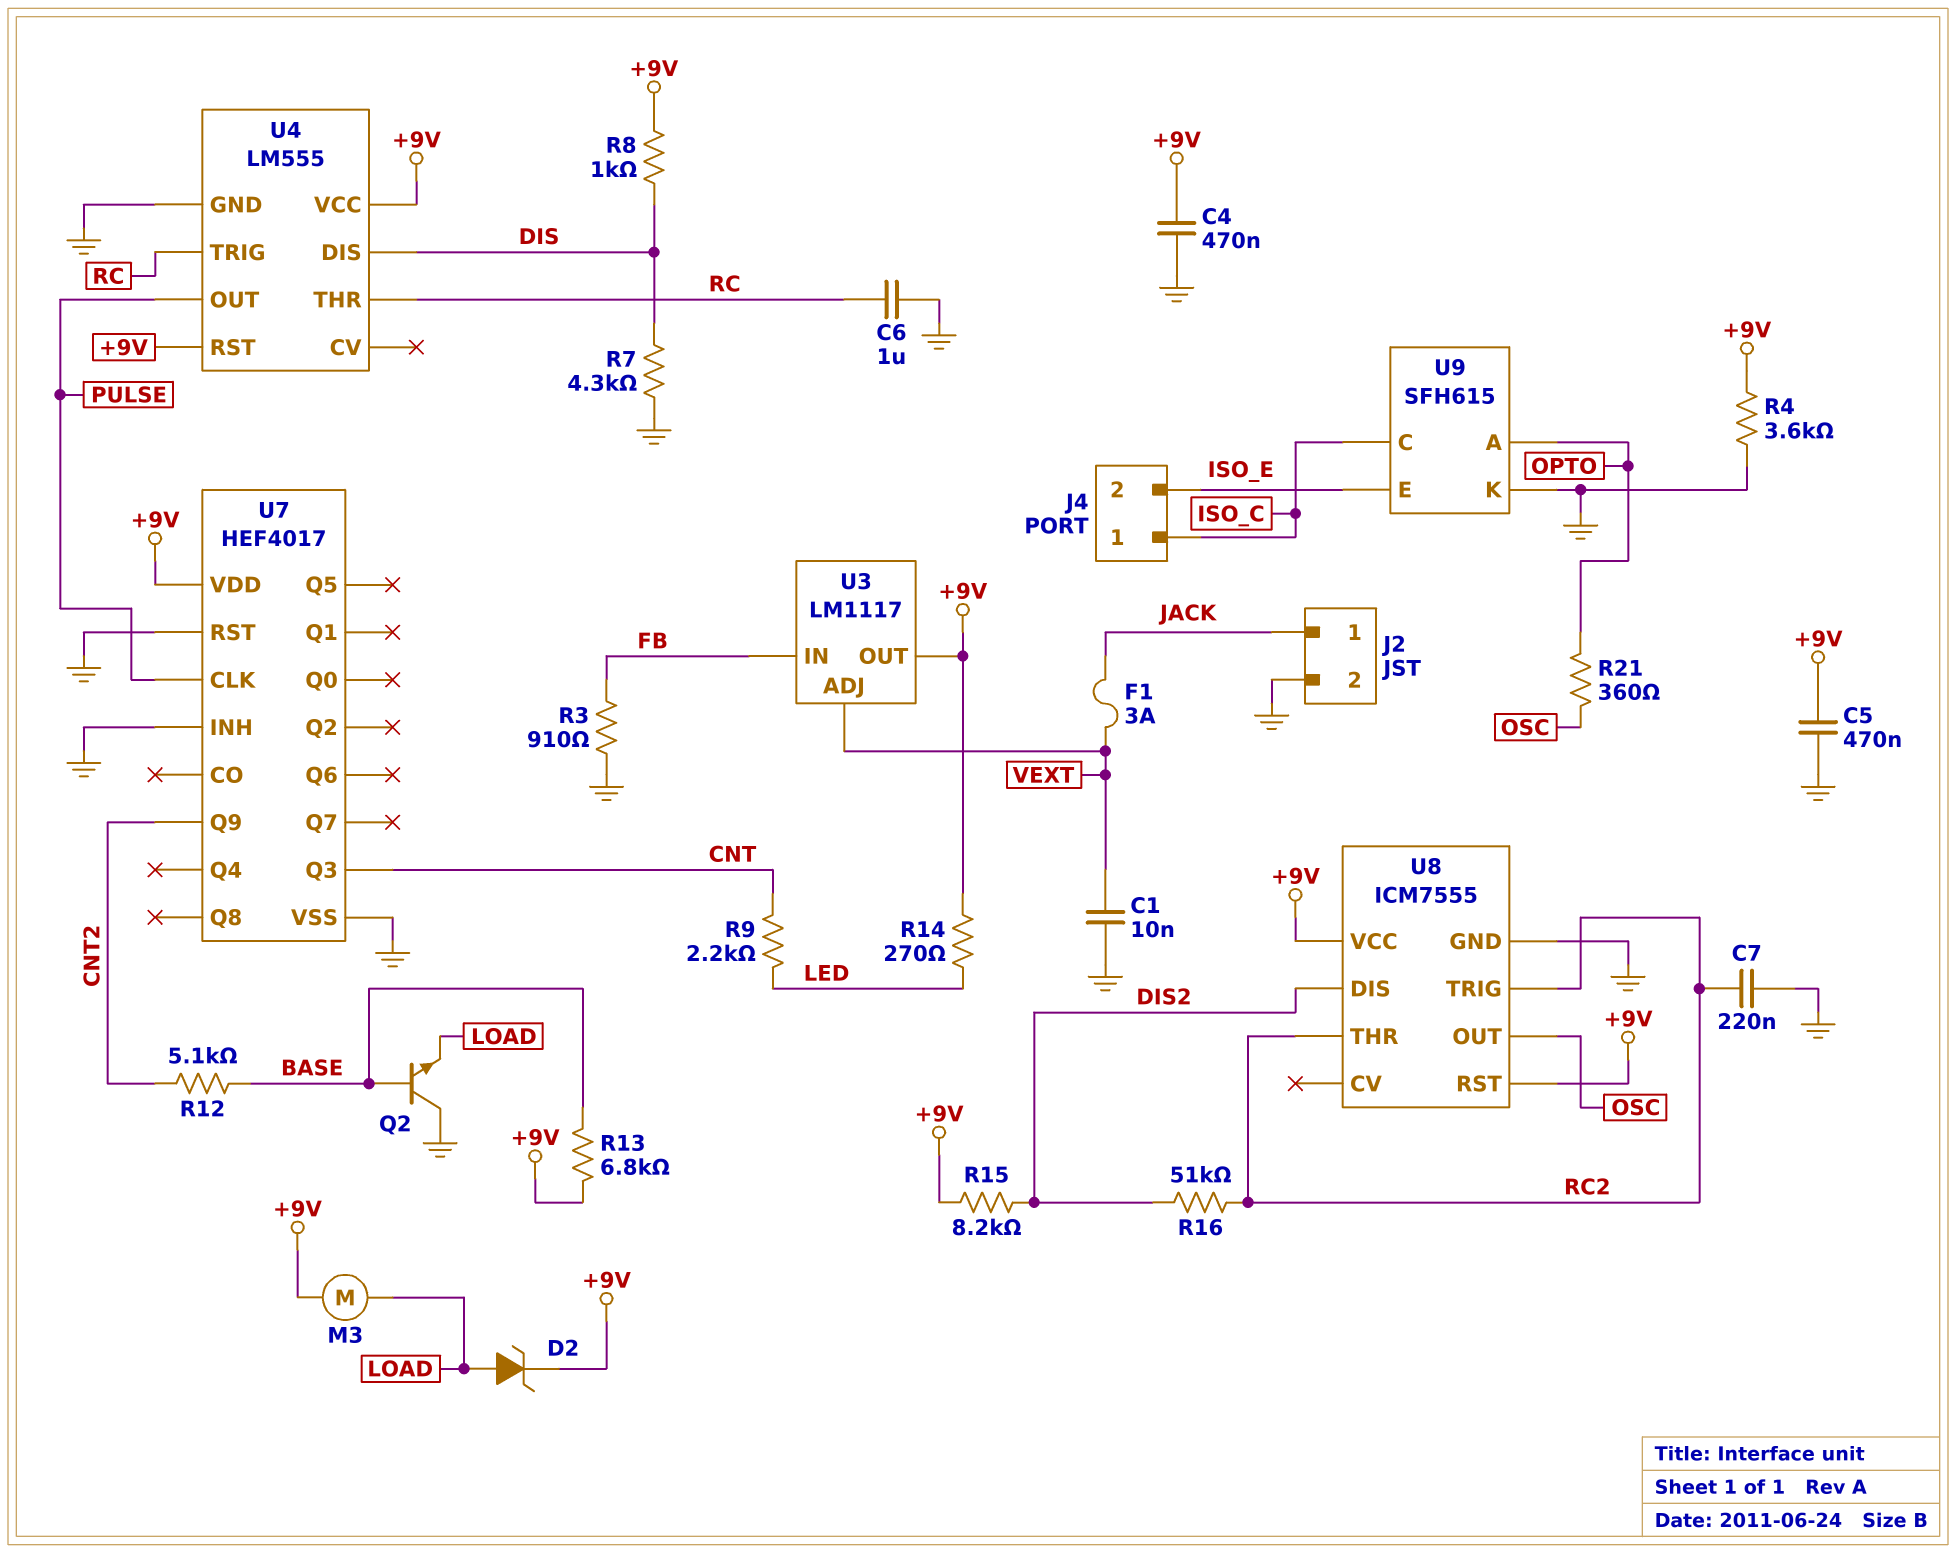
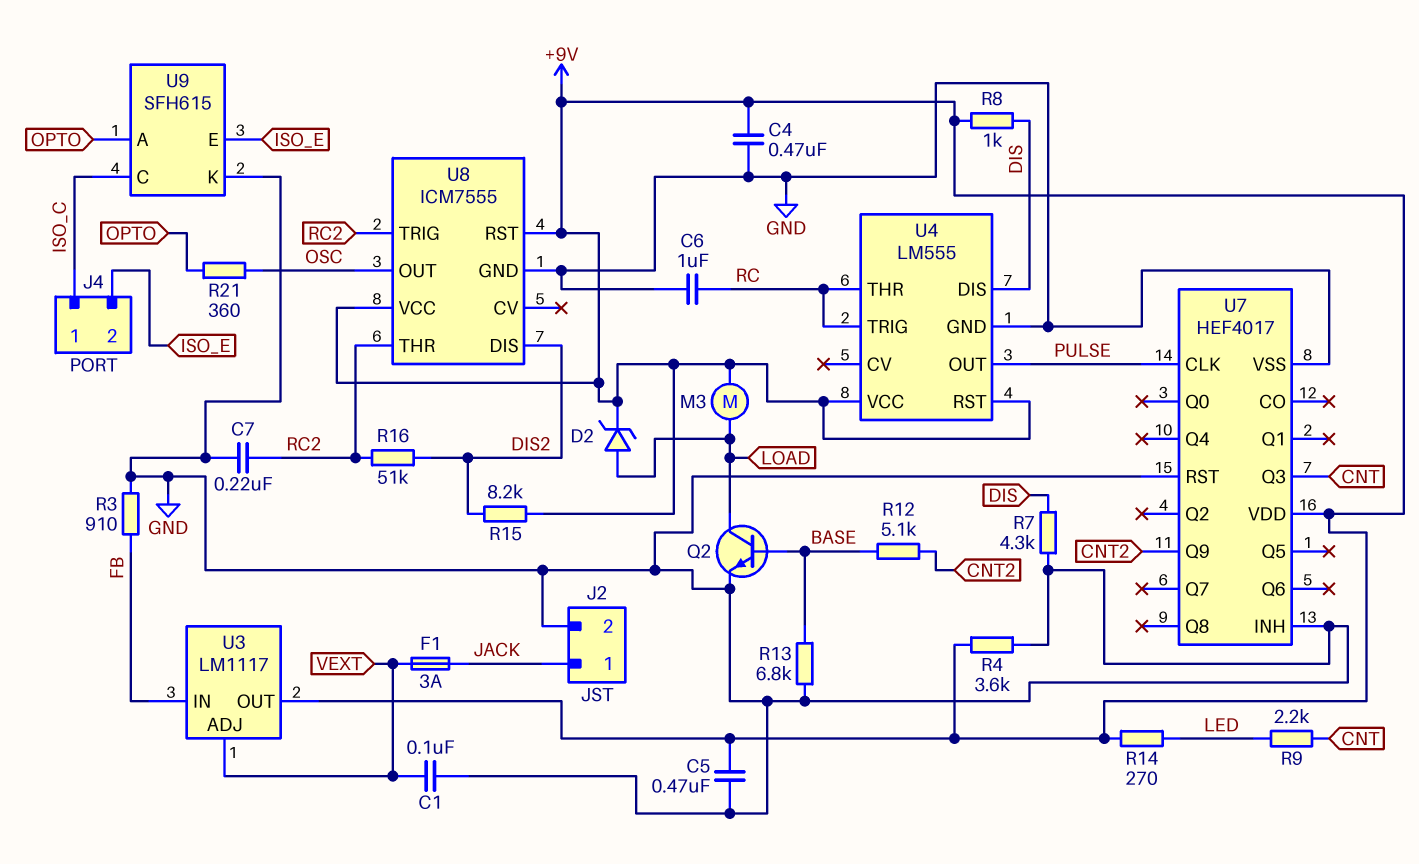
C1: 10nF (GND, VEXT) -> 100nF (GND, VEXT)
Q2: NPN (B BASE, C GND, E LOAD) -> NPN (B BASE, C LOAD, E GND)
R13: 6.8k (+9V, BASE) -> 6.8k (BASE, GND)

